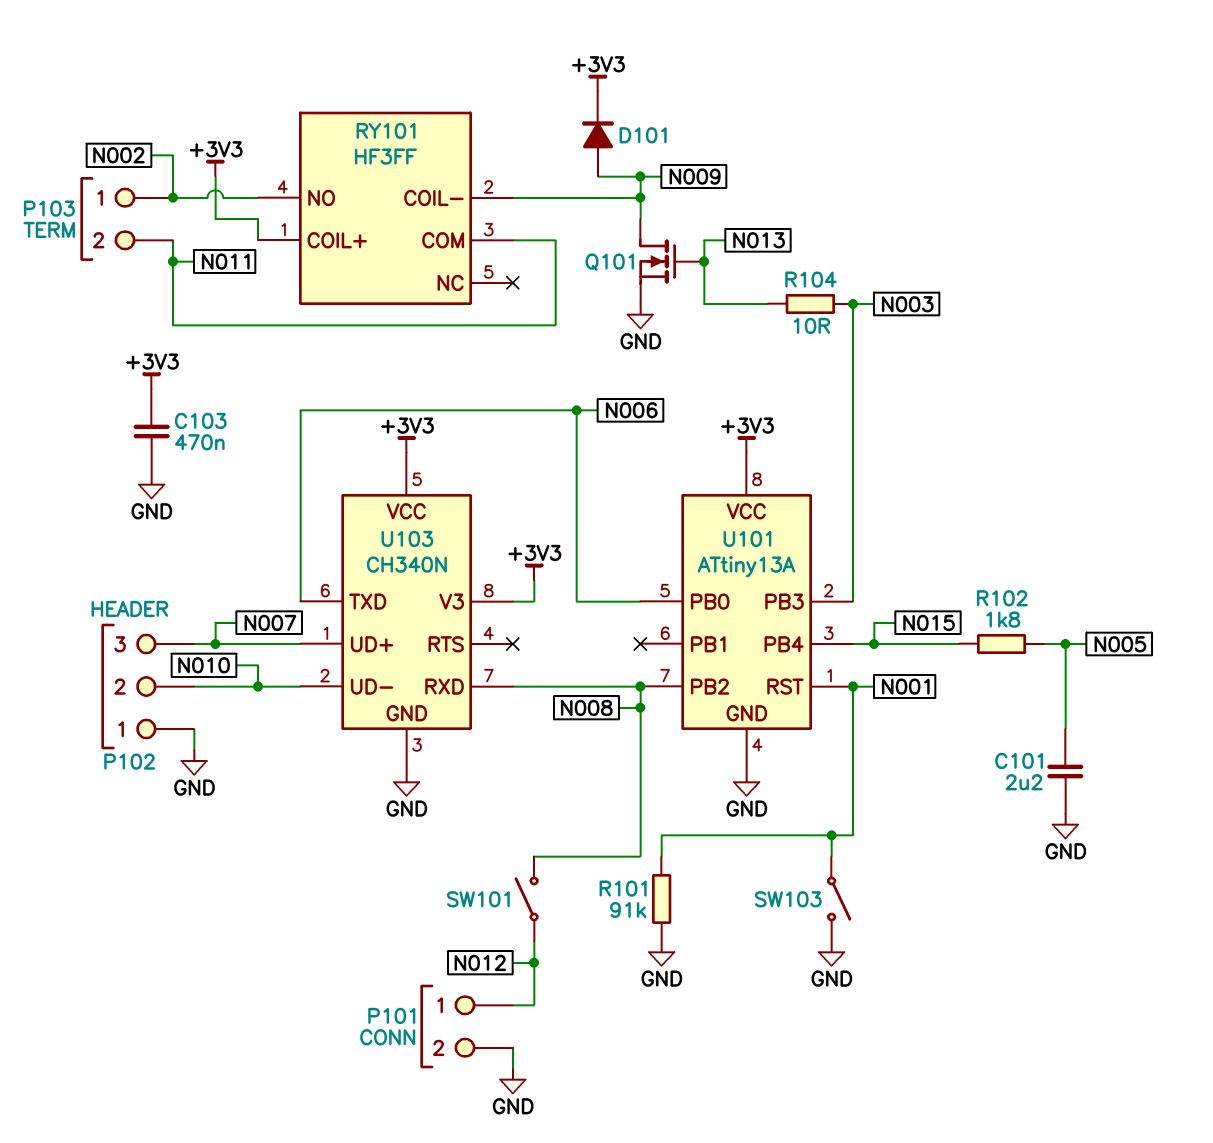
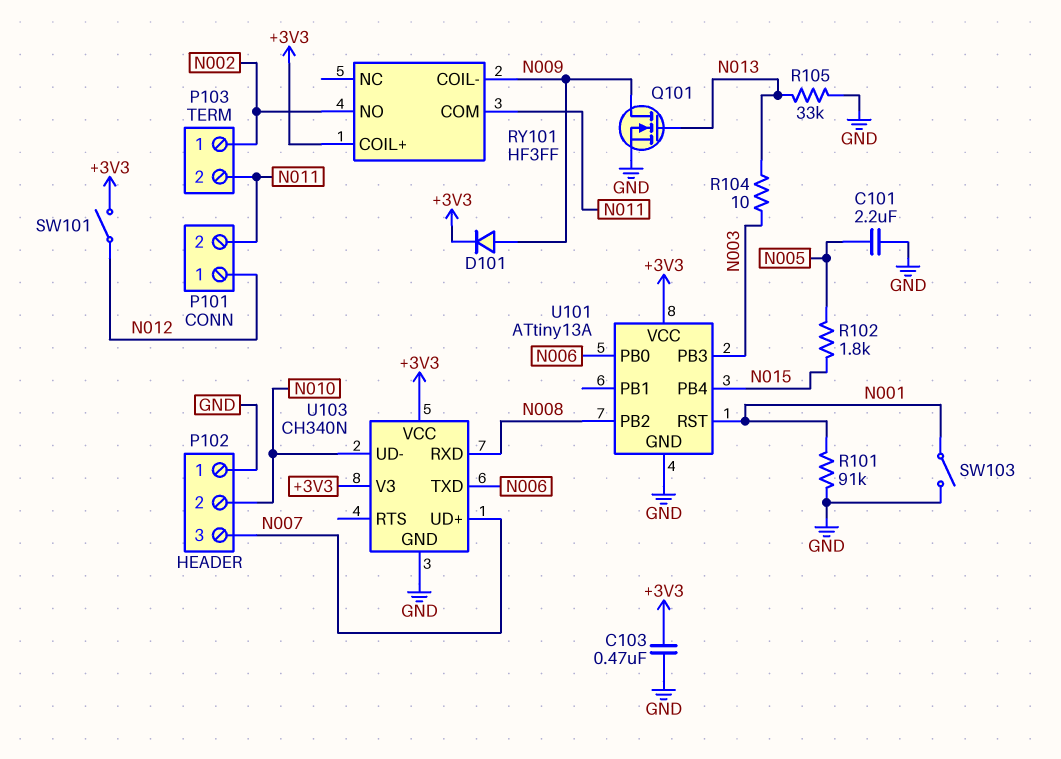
P101 pin 2: GND -> N011
R105: none -> 33k (GND, N013)
SW101: switch (N008, N012) -> switch (+3V3, N012)

